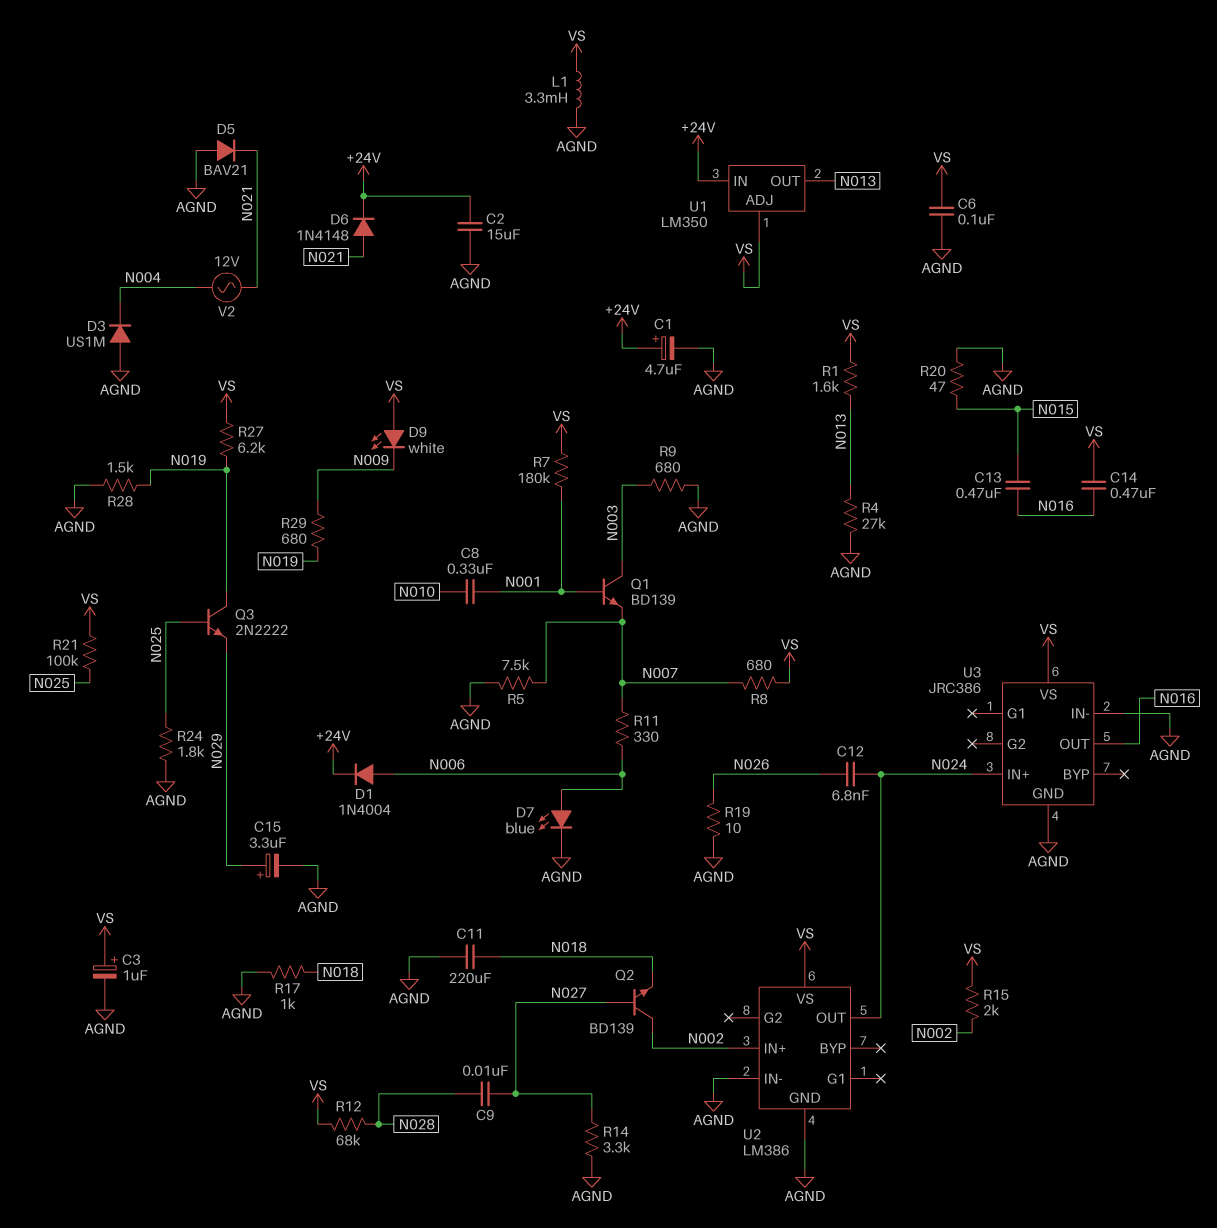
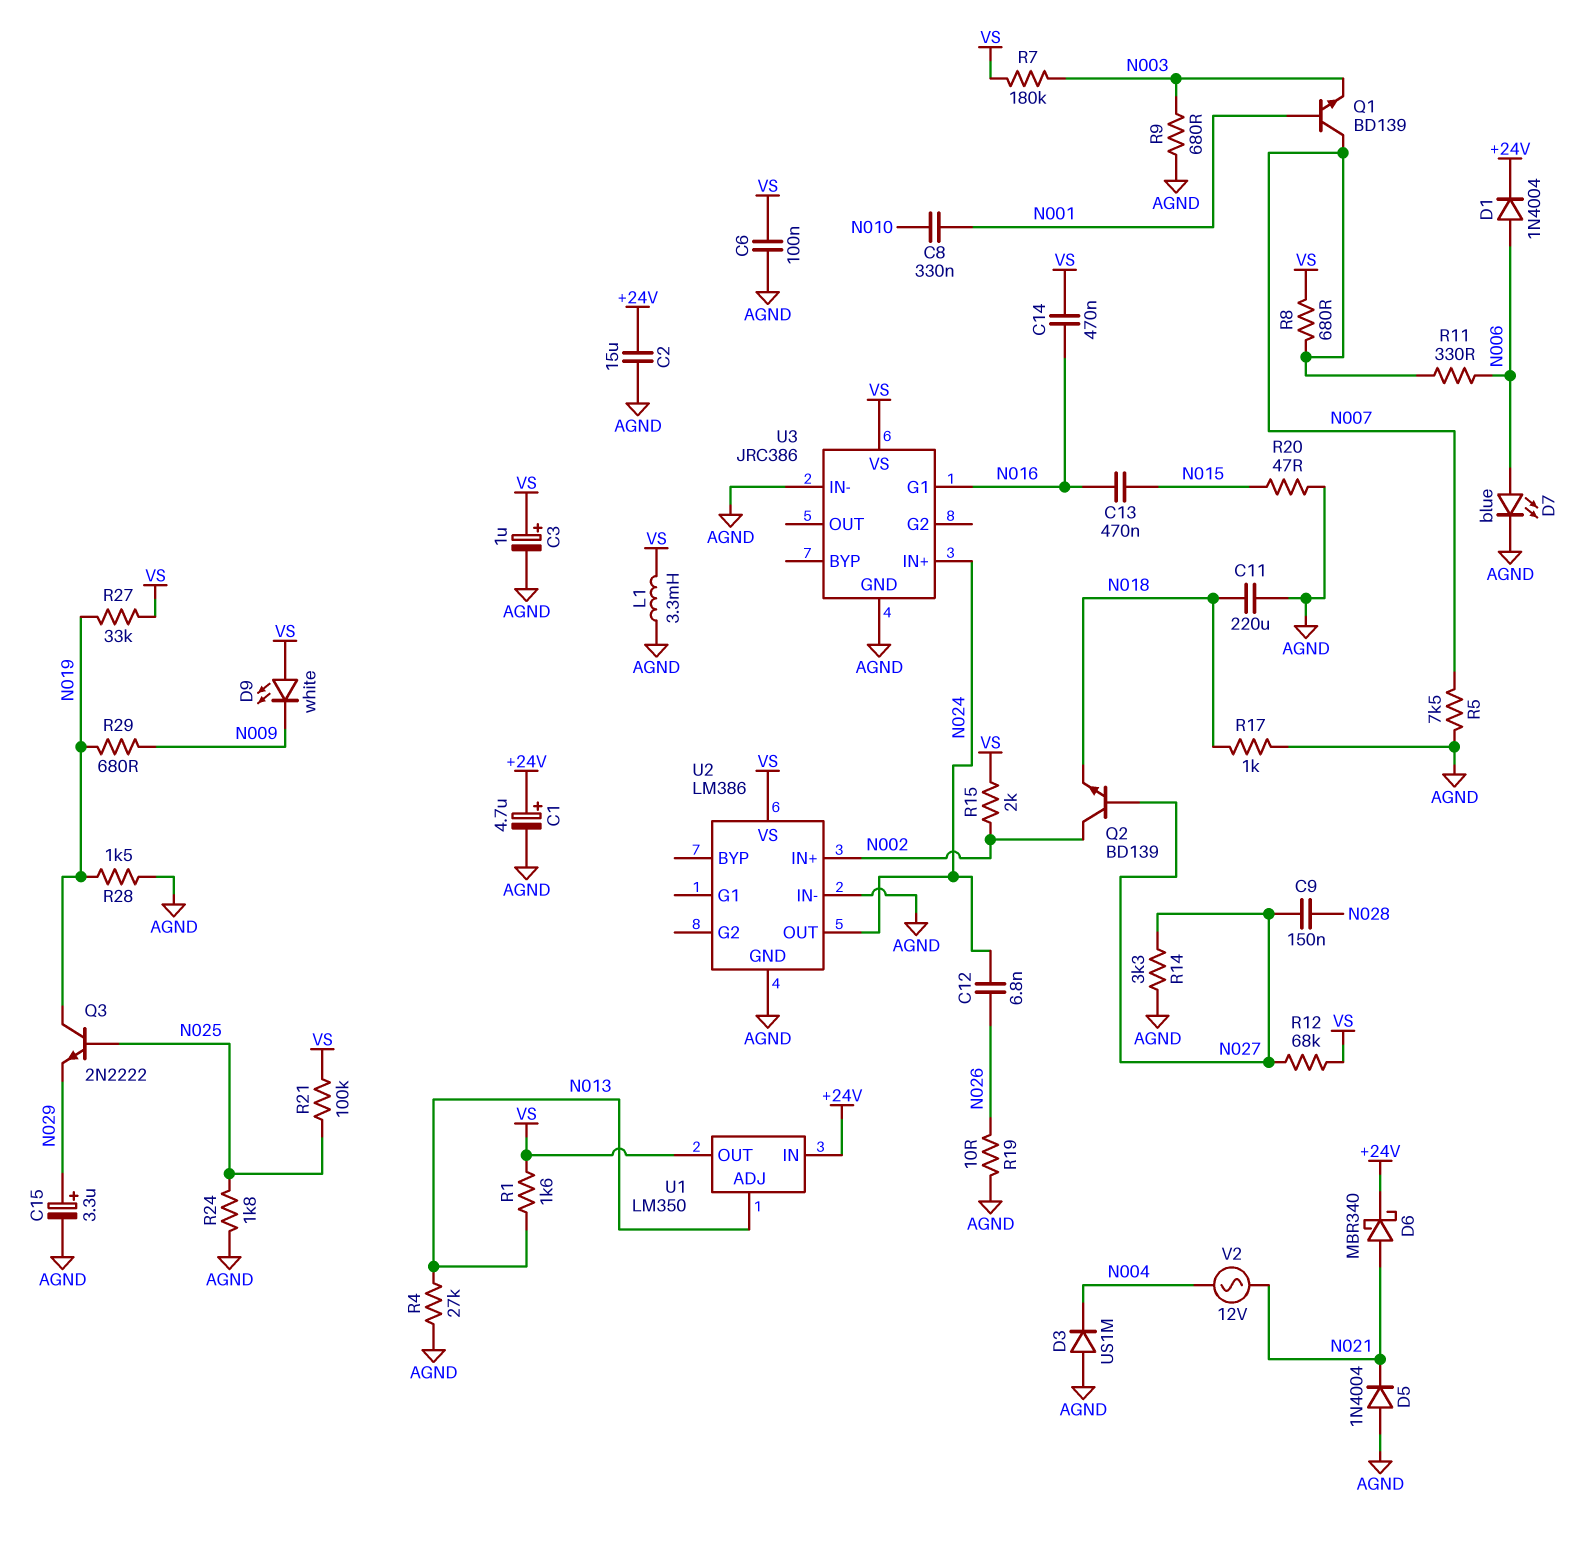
C9: 10nF (N027, N028) -> 150nF (N027, N028)
D5: diode BAV21 (A AGND, K N021) -> diode 1N4004 (A AGND, K N021)
D6: diode 1N4148 (A N021, K +24V) -> schottky MBR340 (A N021, K +24V)
Q1: NPN BD139 (B N001, C N003, E N007) -> NPN BD139 (B N001, C N007, E N003)
R7: 180k (N001, VS) -> 180k (N003, VS)
R12: 68k (N028, VS) -> 68k (N027, VS)
R27: 6.2k (N019, VS) -> 33k (N019, VS)
U1 pin ADJ: VS -> N013
U1 pin OUT: N013 -> VS
U3 pin G1: none -> N016
U3 pin OUT: N016 -> none

